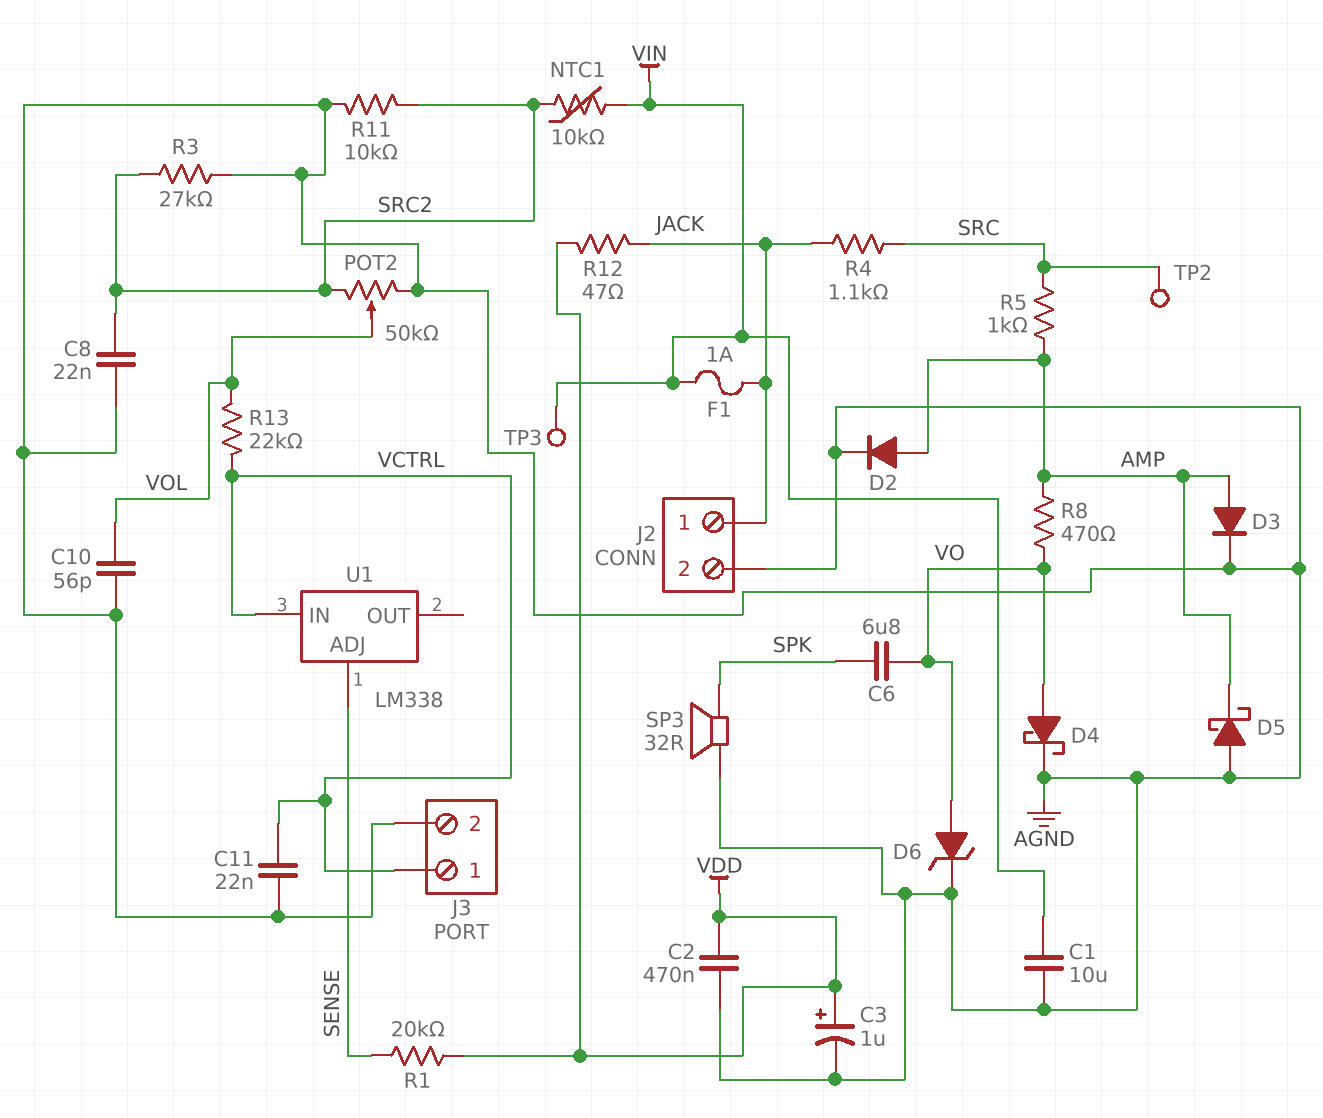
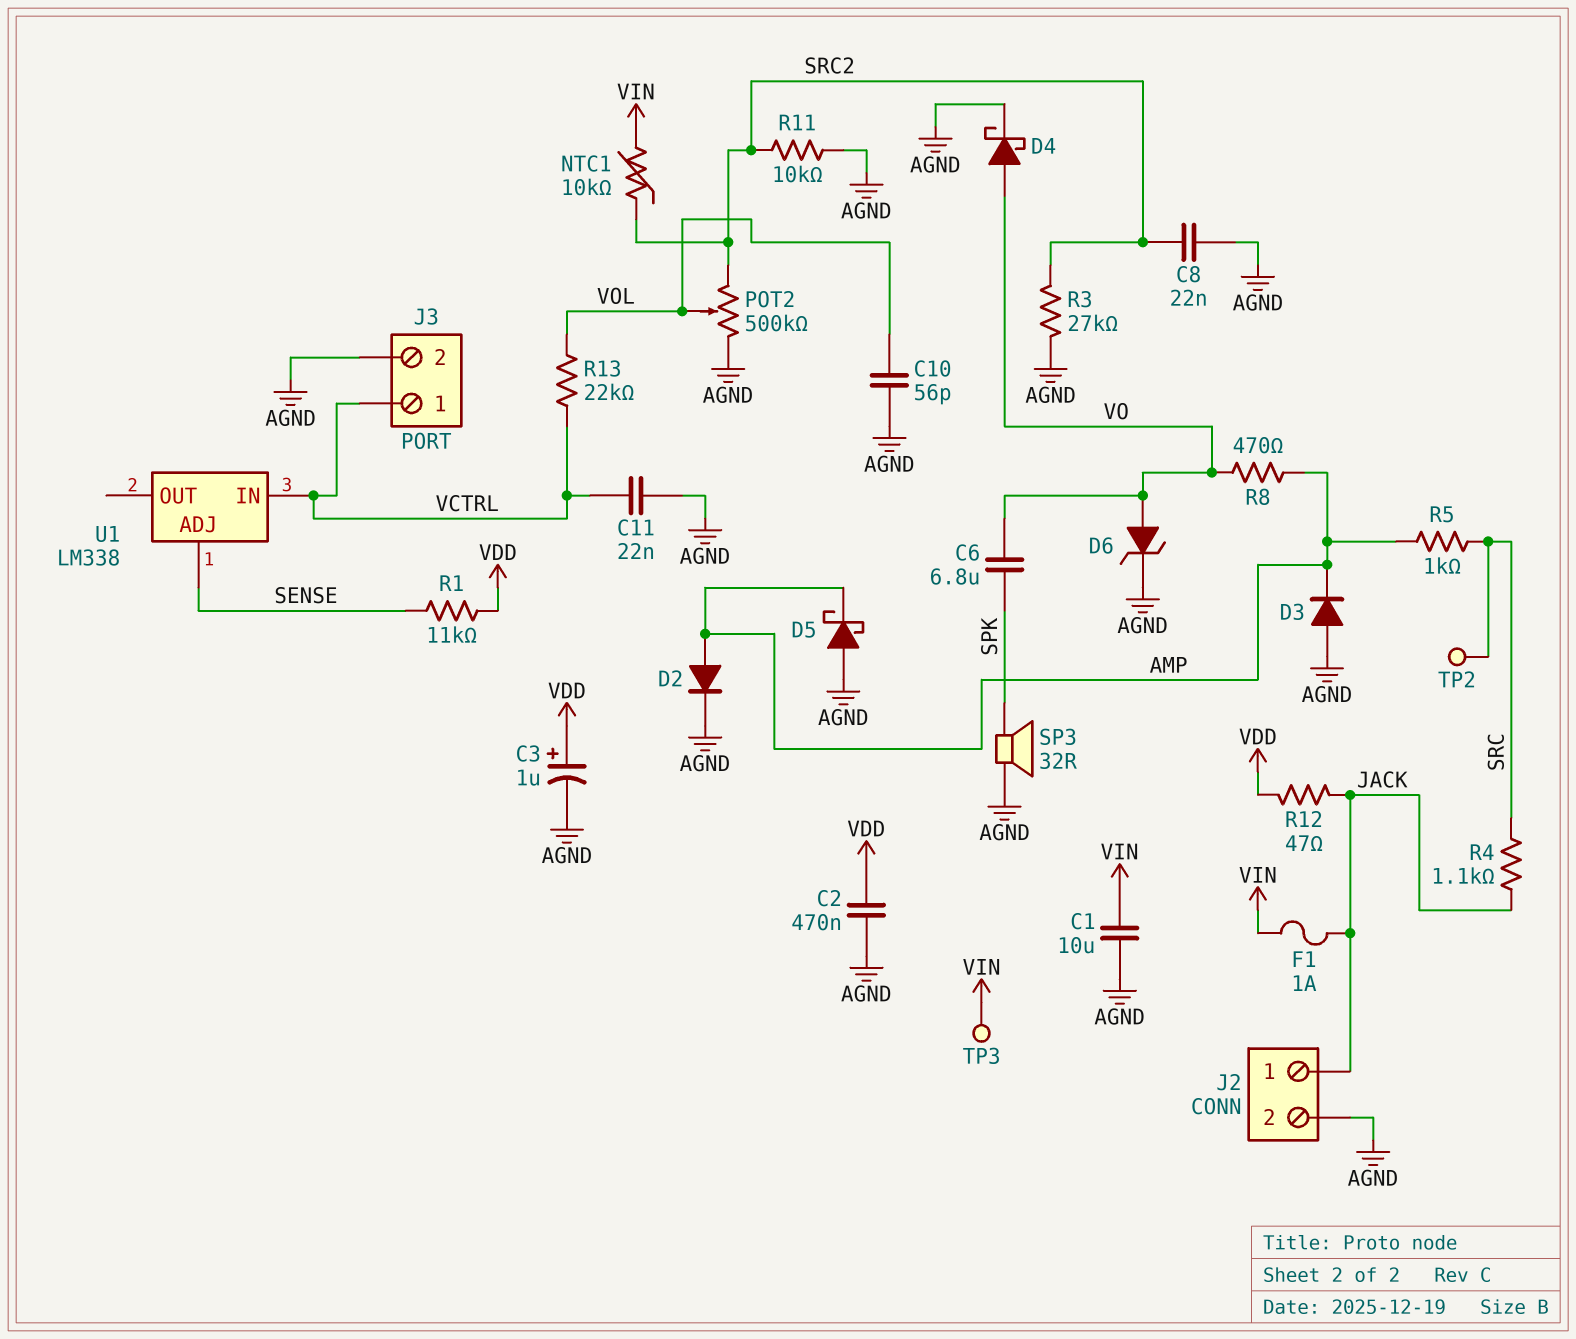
D3: diode (A AMP, K AGND) -> diode (A AGND, K AMP)
POT2: 50k (AGND, SRC2, wiper VOL) -> 500k (AGND, SRC2, wiper VOL)
R1: 20k (SENSE, VDD) -> 11k (SENSE, VDD)

